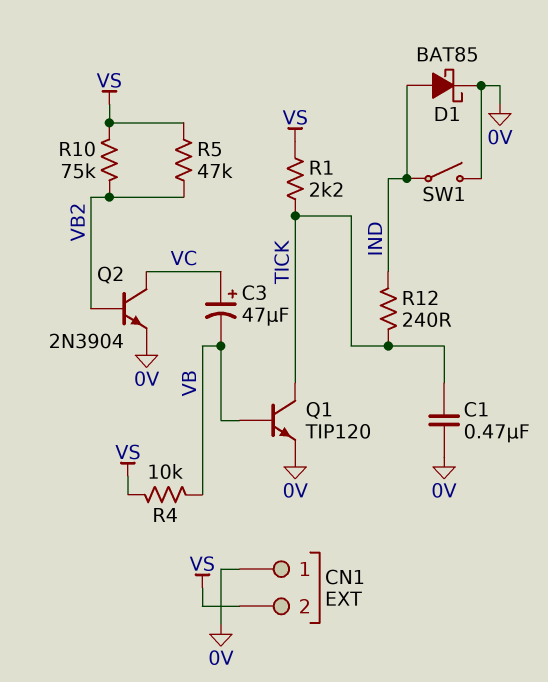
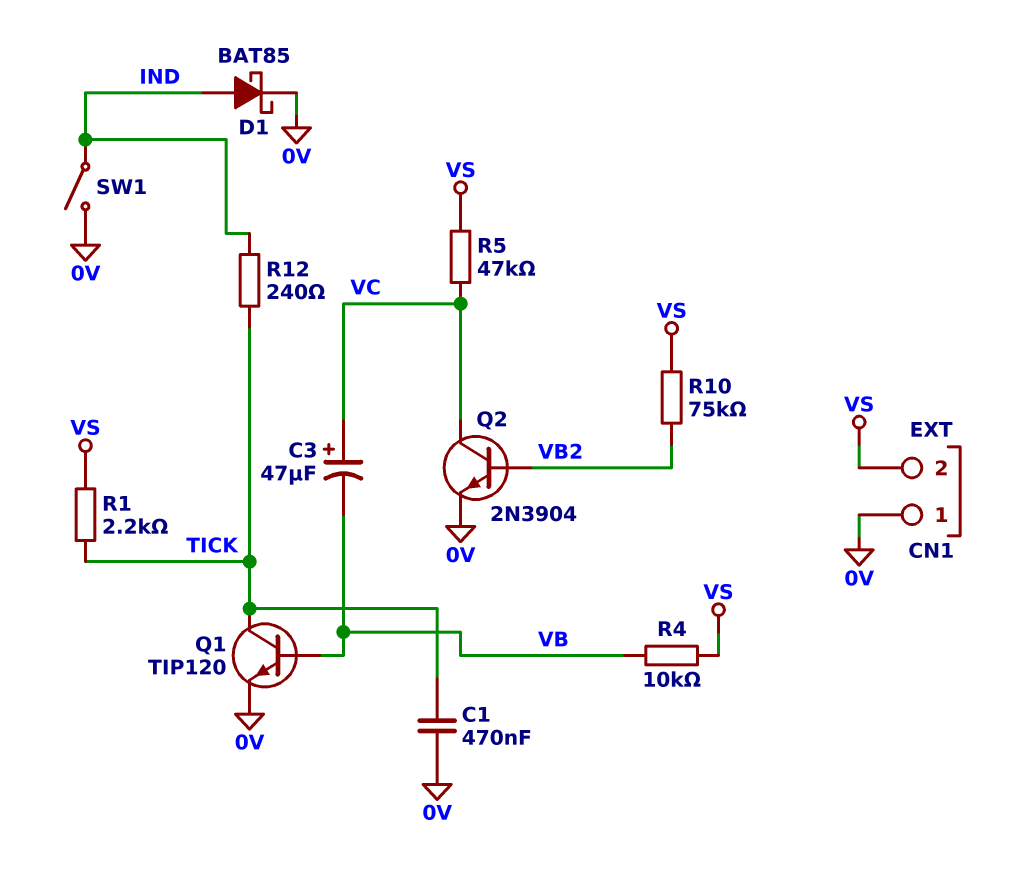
R5: 47k (VB2, VS) -> 47k (VC, VS)

